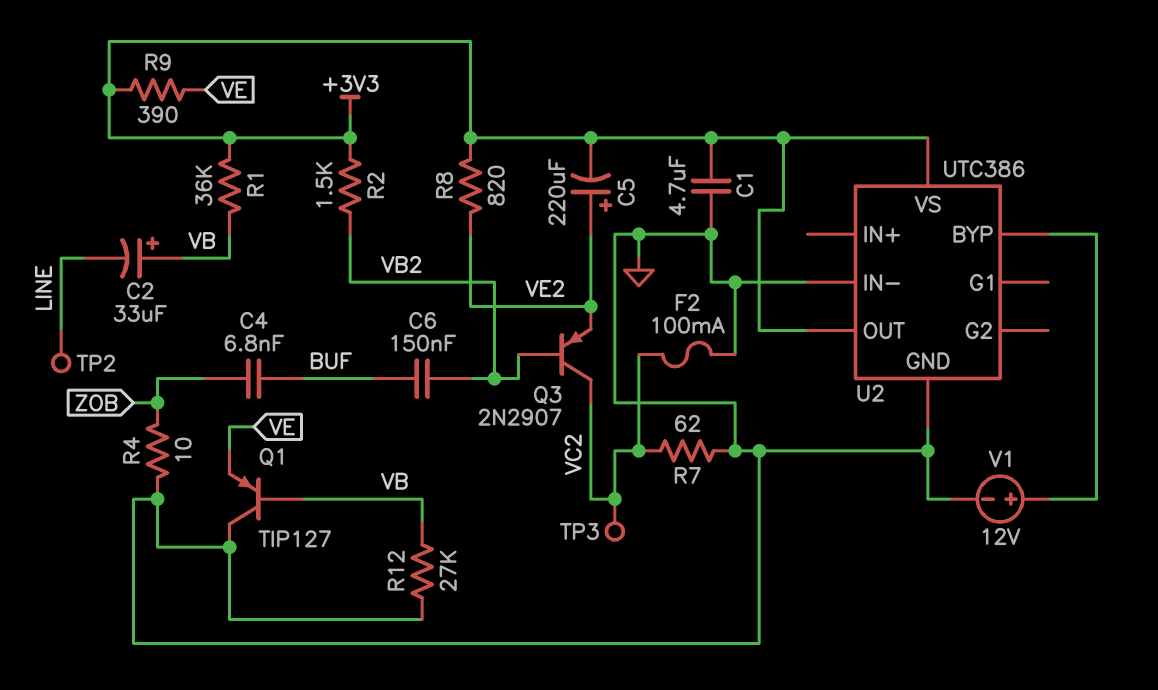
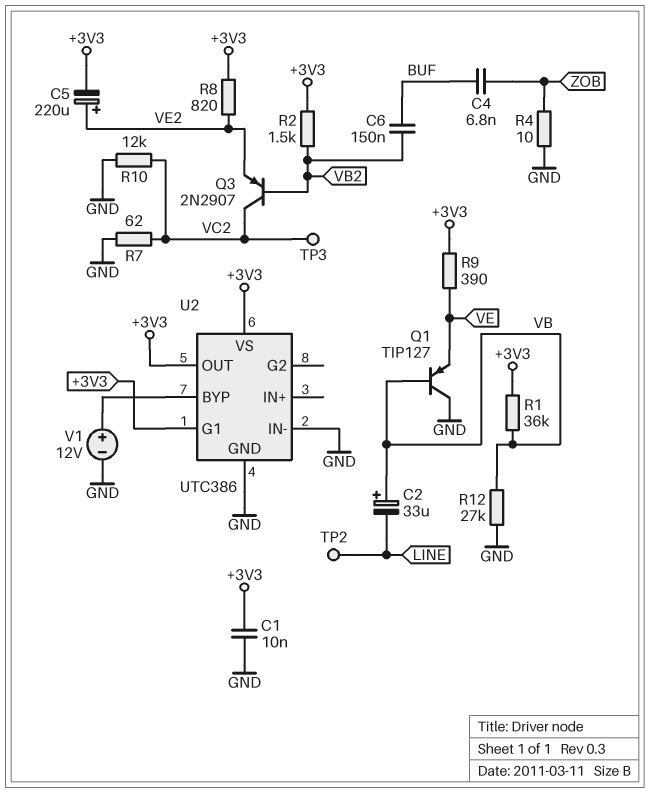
C1: 4.7uF (+3V3, GND) -> 10nF (+3V3, GND)
F2: 100mA (GND, VC2) -> none
R10: none -> 12k (GND, VC2)
U2 pin G1: none -> +3V3

